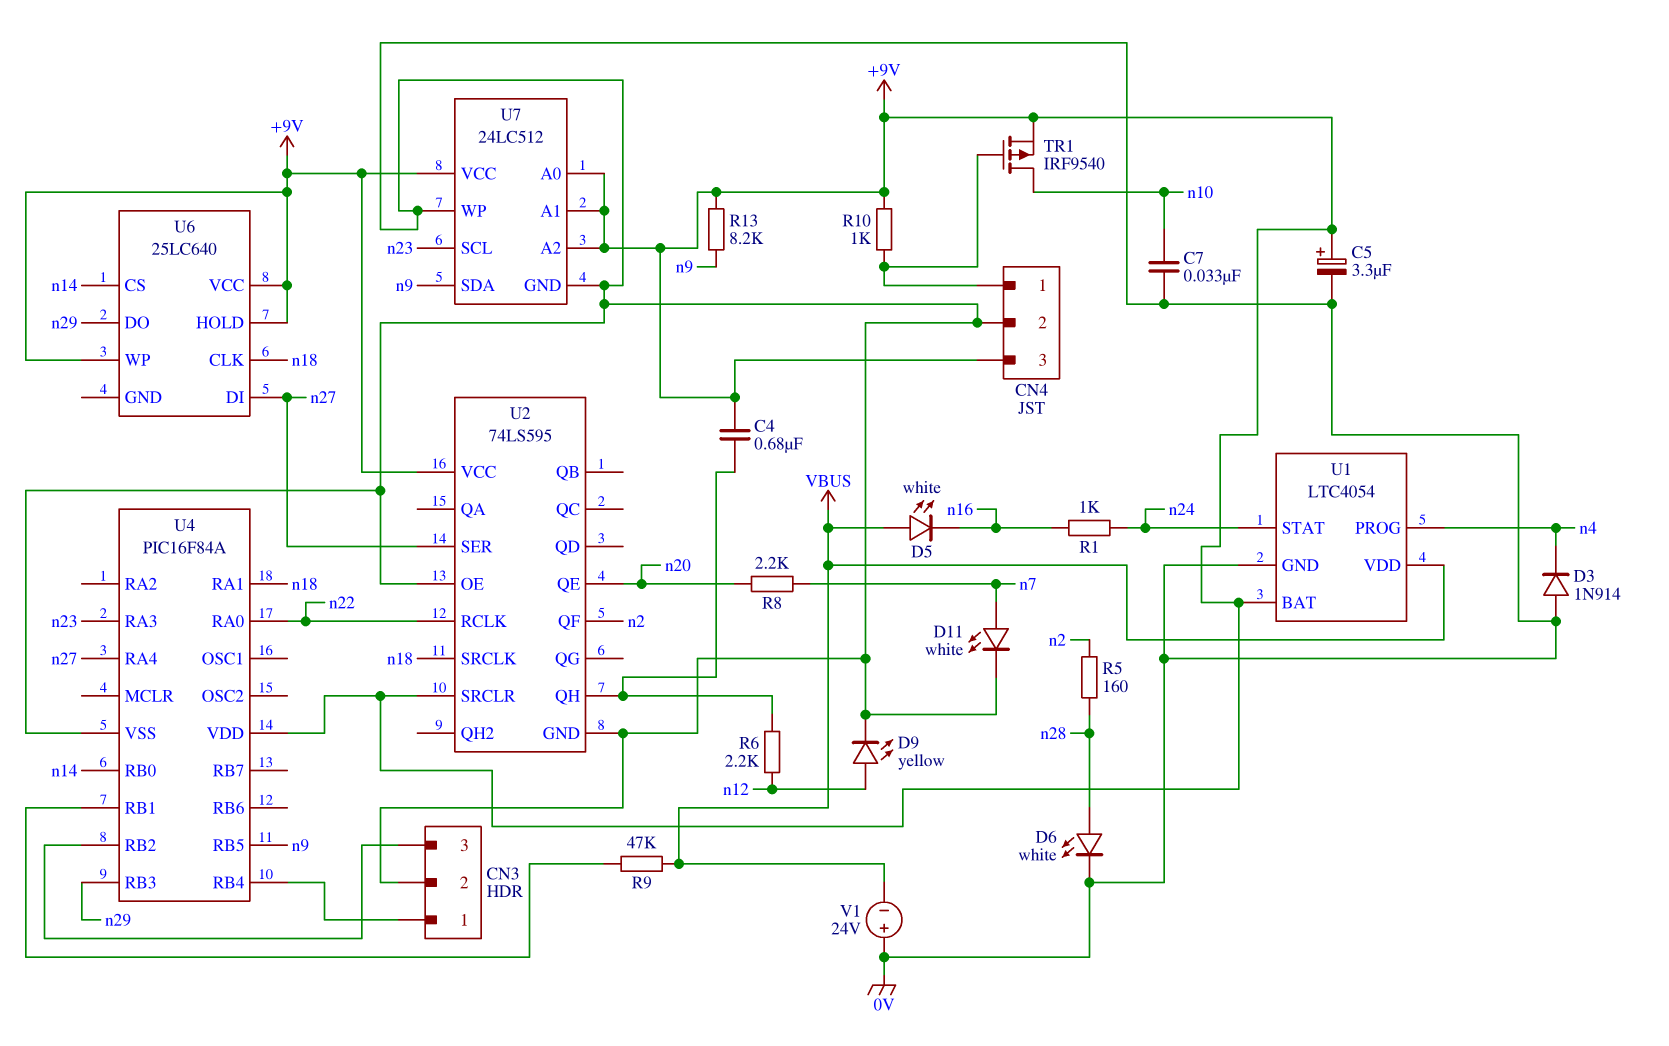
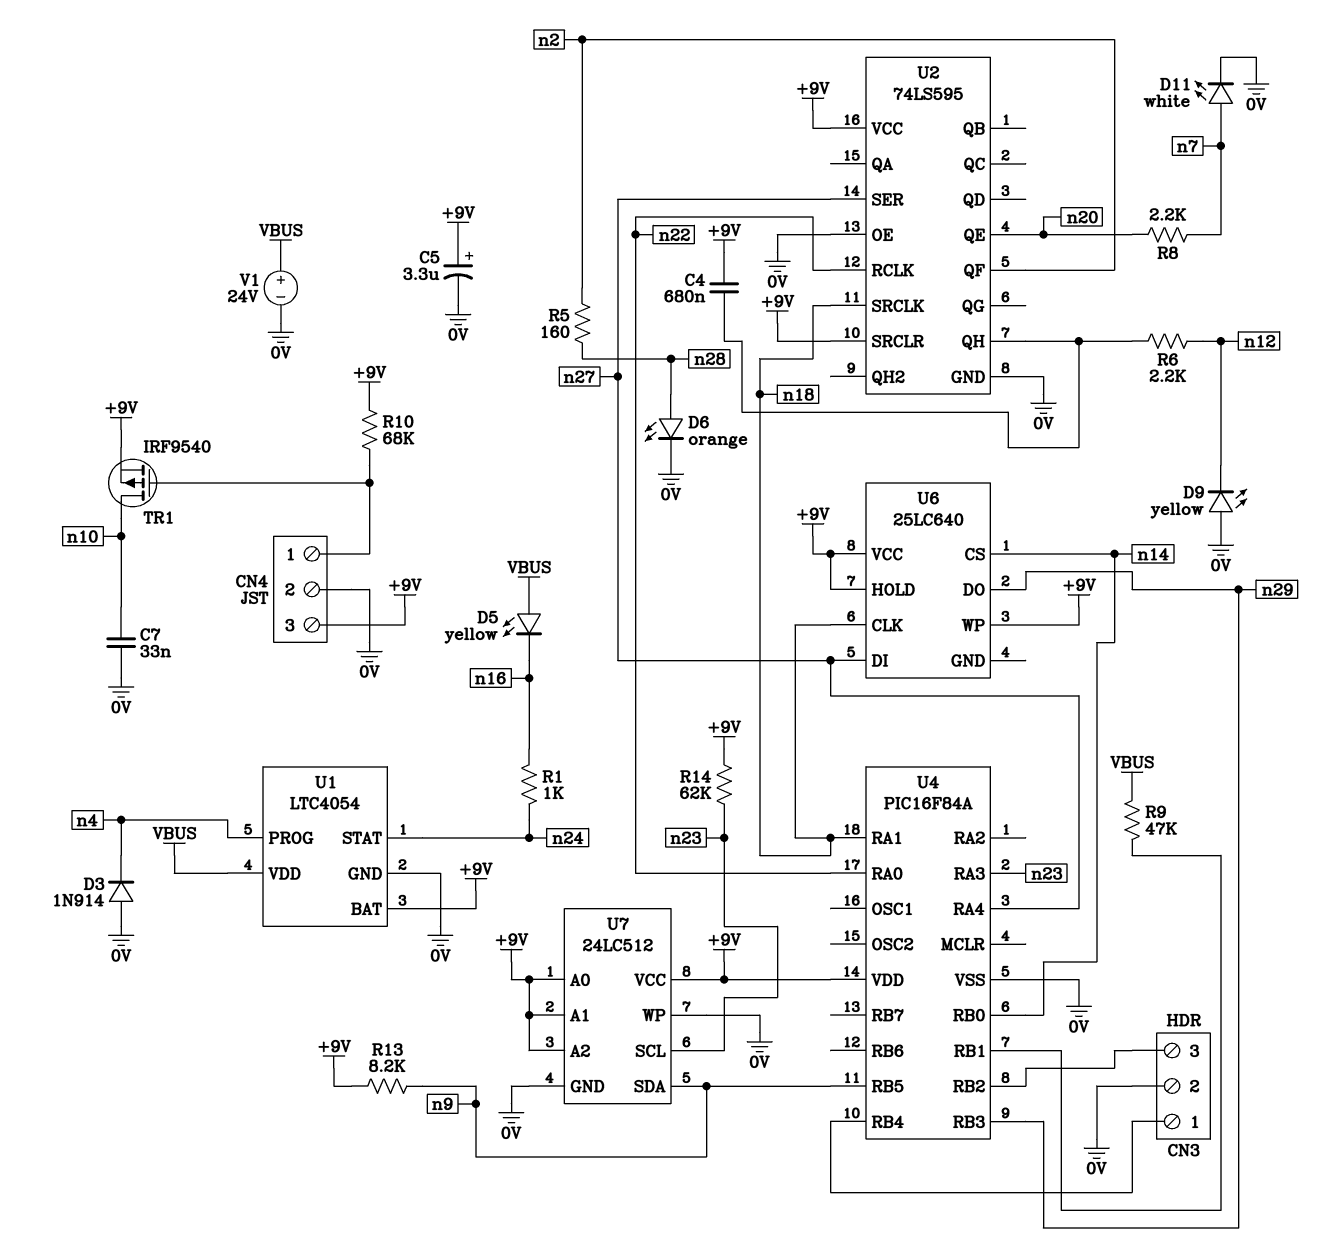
D5: LED white (A VBUS, K n16) -> LED yellow (A VBUS, K n16)
D6: LED white (A n28, K 0V) -> LED orange (A n28, K 0V)
D9: LED yellow (A n12, K 0V) -> LED yellow (A 0V, K n12)
R10: 1k (+9V, CN4/1) -> 68k (+9V, CN4/1)
R14: none -> 62k (+9V, n23)
V1: 24V (plus 0V, minus VBUS) -> 24V (plus VBUS, minus 0V)

